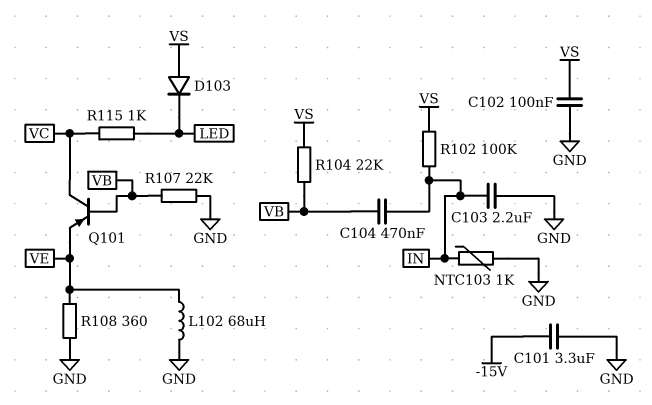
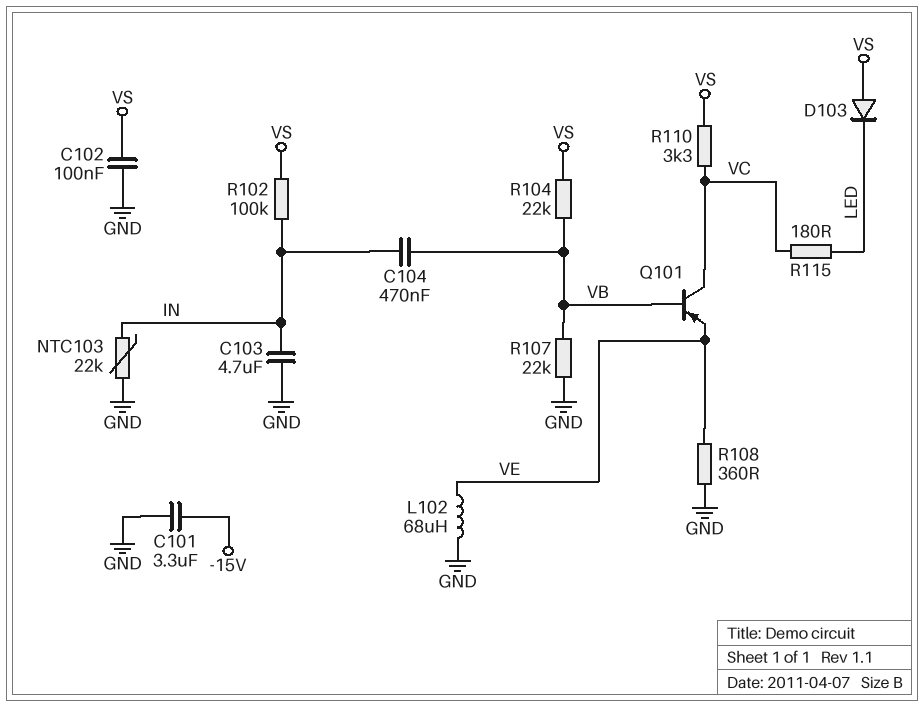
C103: 2.2uF (GND, IN) -> 4.7uF (GND, IN)
NTC103: 1k (GND, IN) -> 22k (GND, IN)
R110: none -> 3.3k (VC, VS)
R115: 1k (LED, VC) -> 180 (LED, VC)

